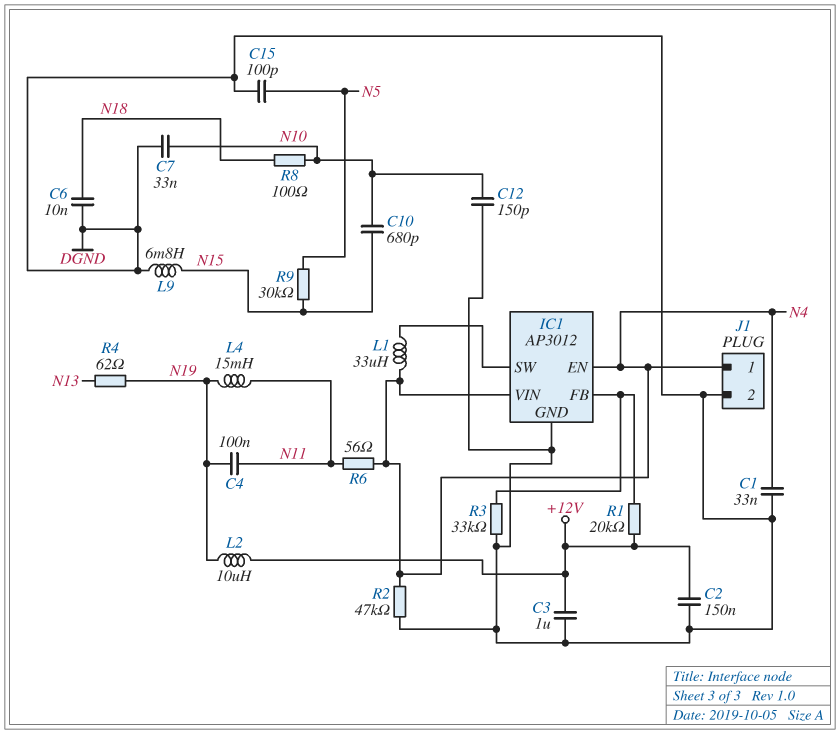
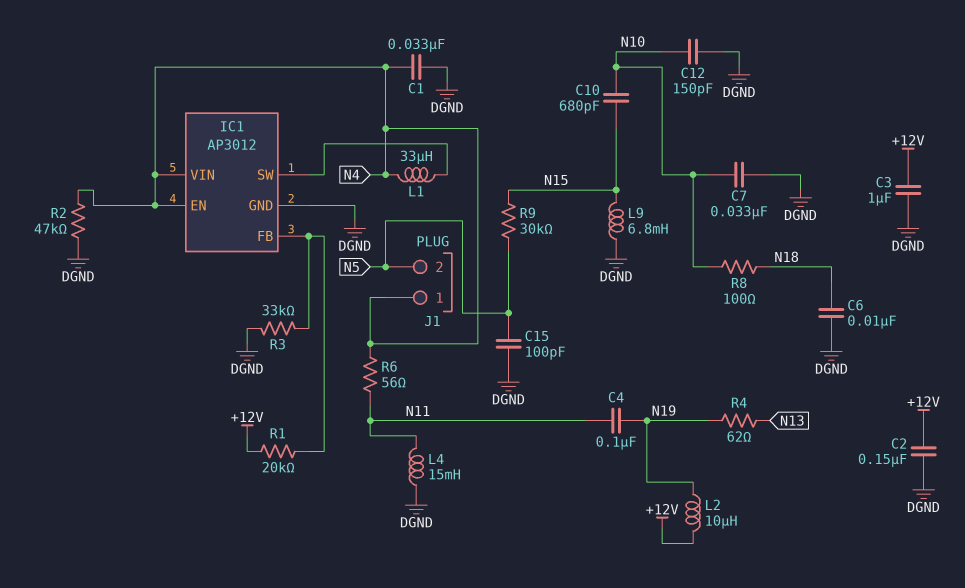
J1 pin 2: DGND -> N5
L4: 15mH (N11, N19) -> 15mH (DGND, N11)

